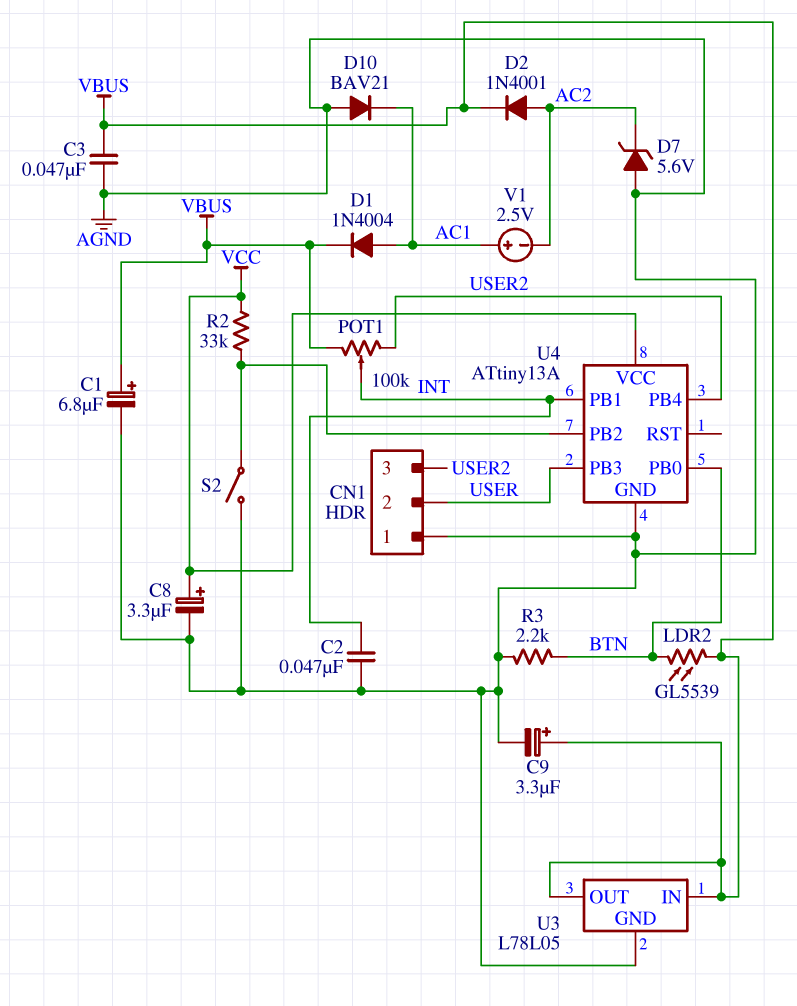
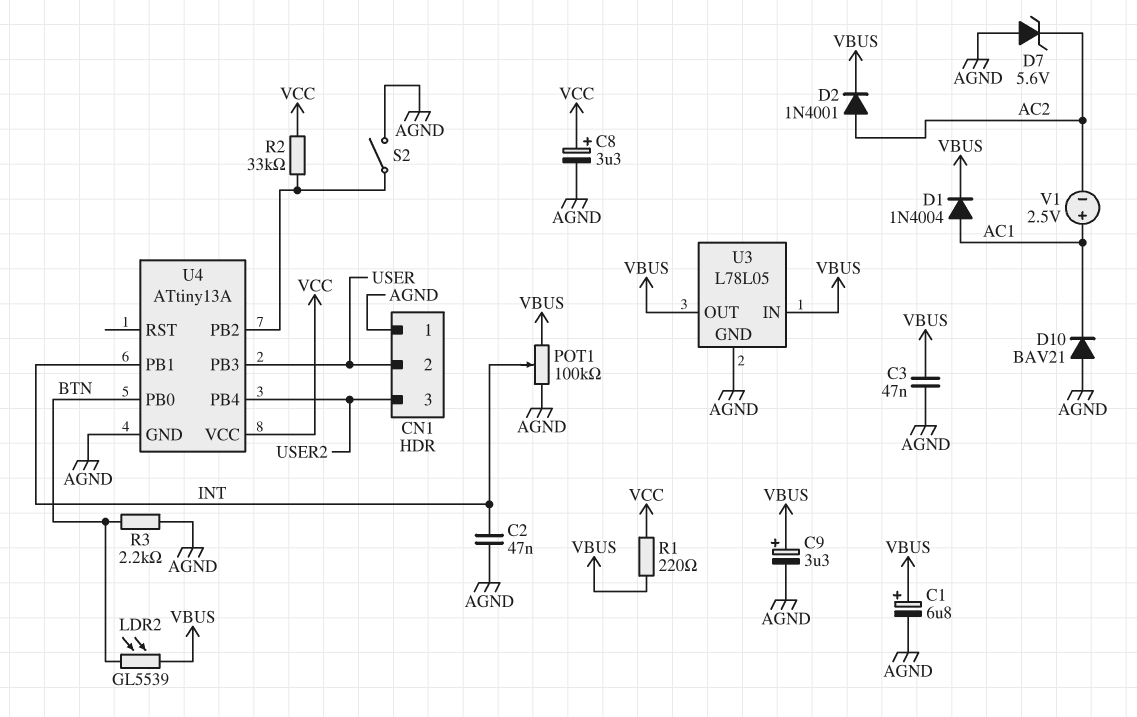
POT1: 100k (USER2, VBUS, wiper INT) -> 100k (AGND, VBUS, wiper INT)
R1: none -> 220 (VBUS, VCC)

